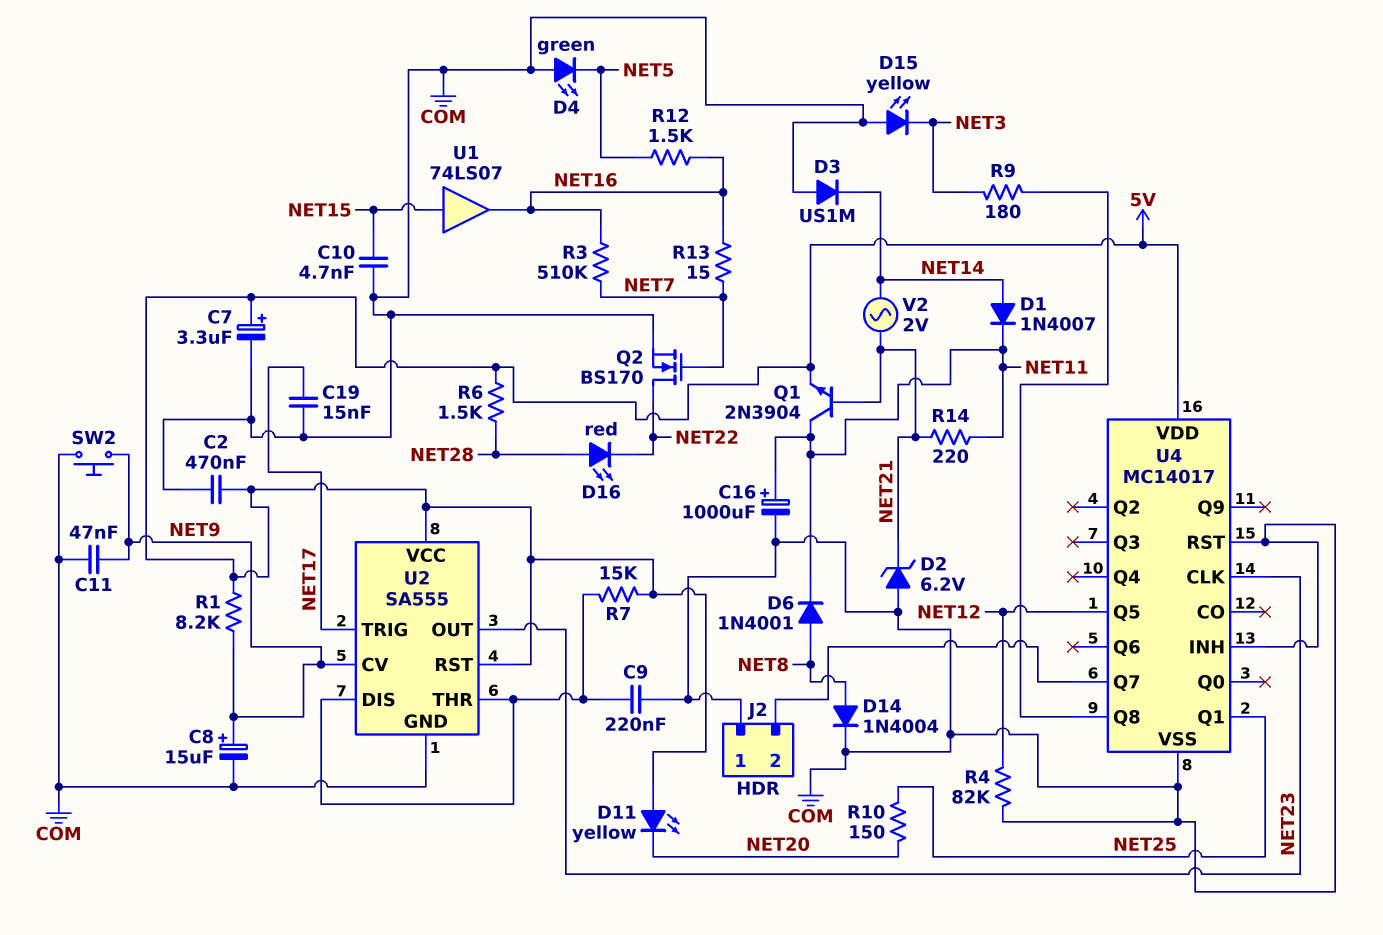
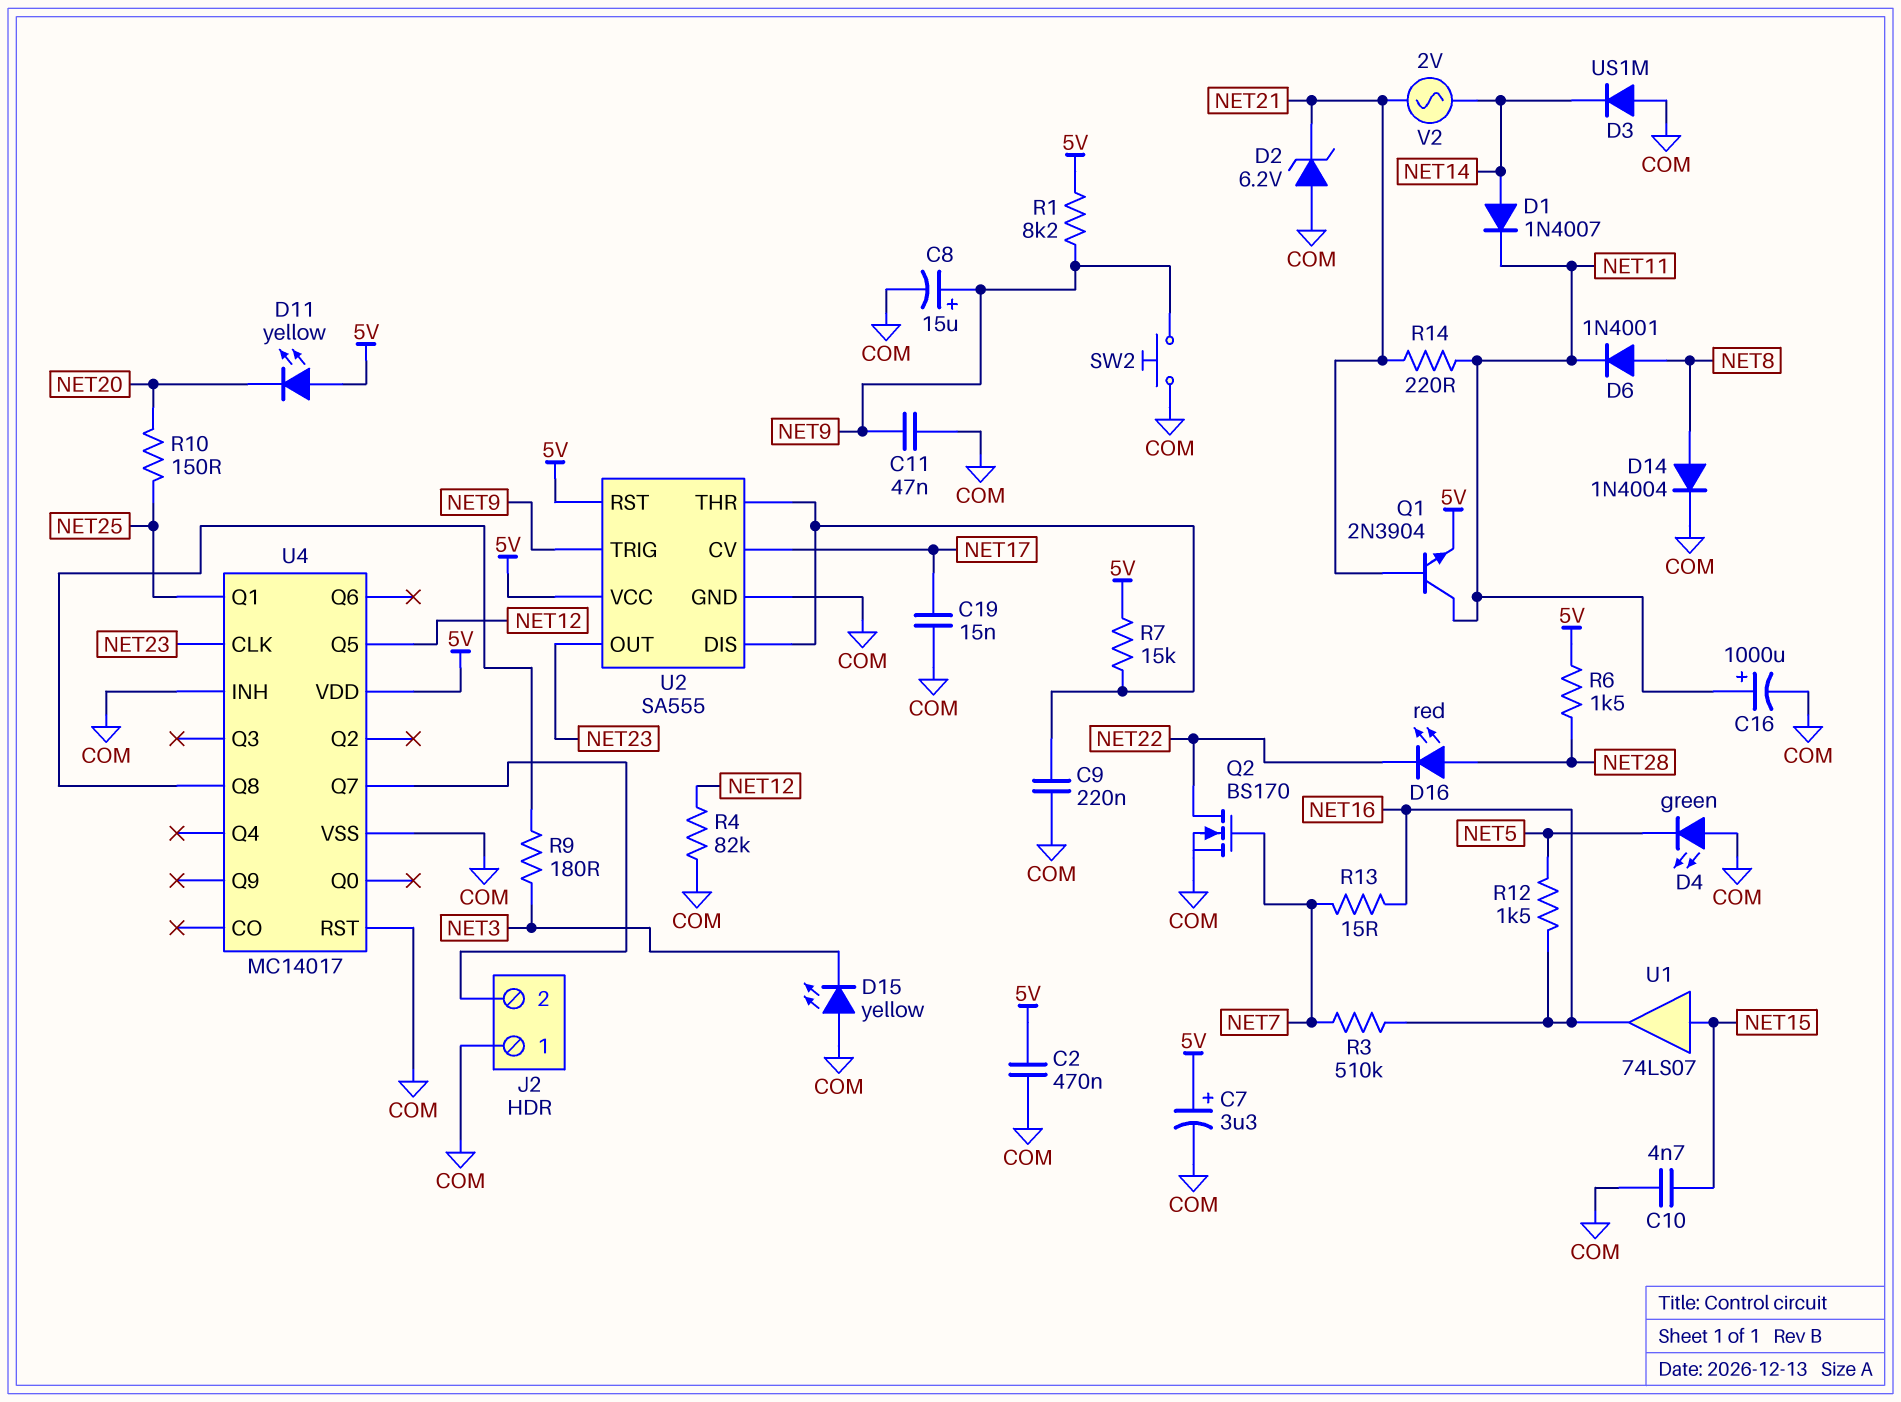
U2 pin CV: NET9 -> NET17
U2 pin TRIG: NET17 -> NET9

